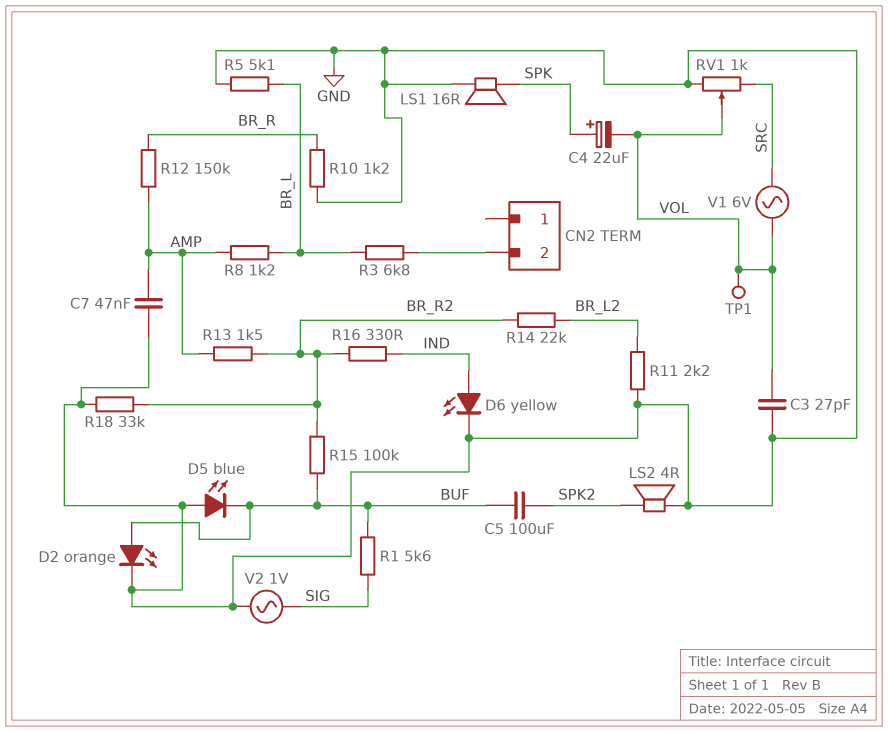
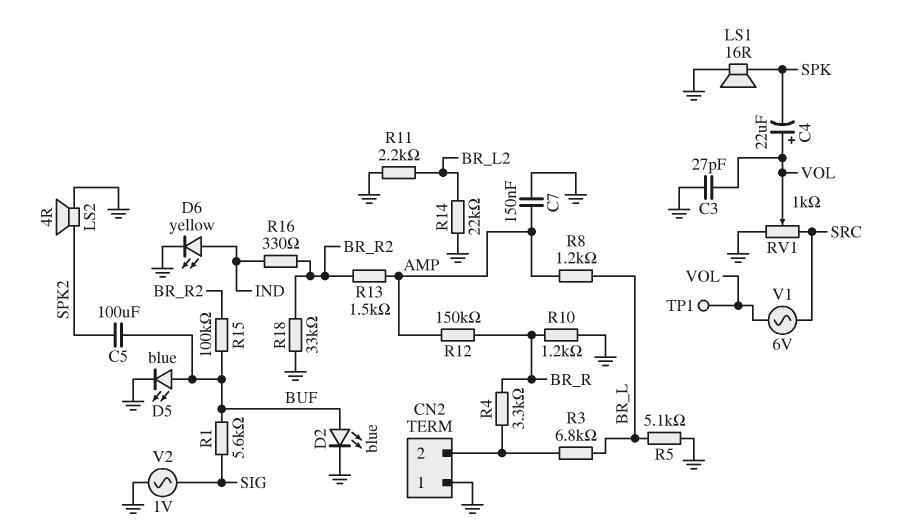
C4: 22uF (plus SPK, minus VOL) -> 22uF (plus VOL, minus SPK)
C7: 47nF (AMP, GND) -> 150nF (AMP, GND)
CN2 pin 1: none -> GND
D2: LED orange (A BUF, K GND) -> LED blue (A BUF, K GND)
D5: LED blue (A GND, K BUF) -> LED blue (A BUF, K GND)
R4: none -> 3.3k (BR_R, CN2/2)
R14: 22k (BR_L2, BR_R2) -> 22k (BR_L2, GND)

